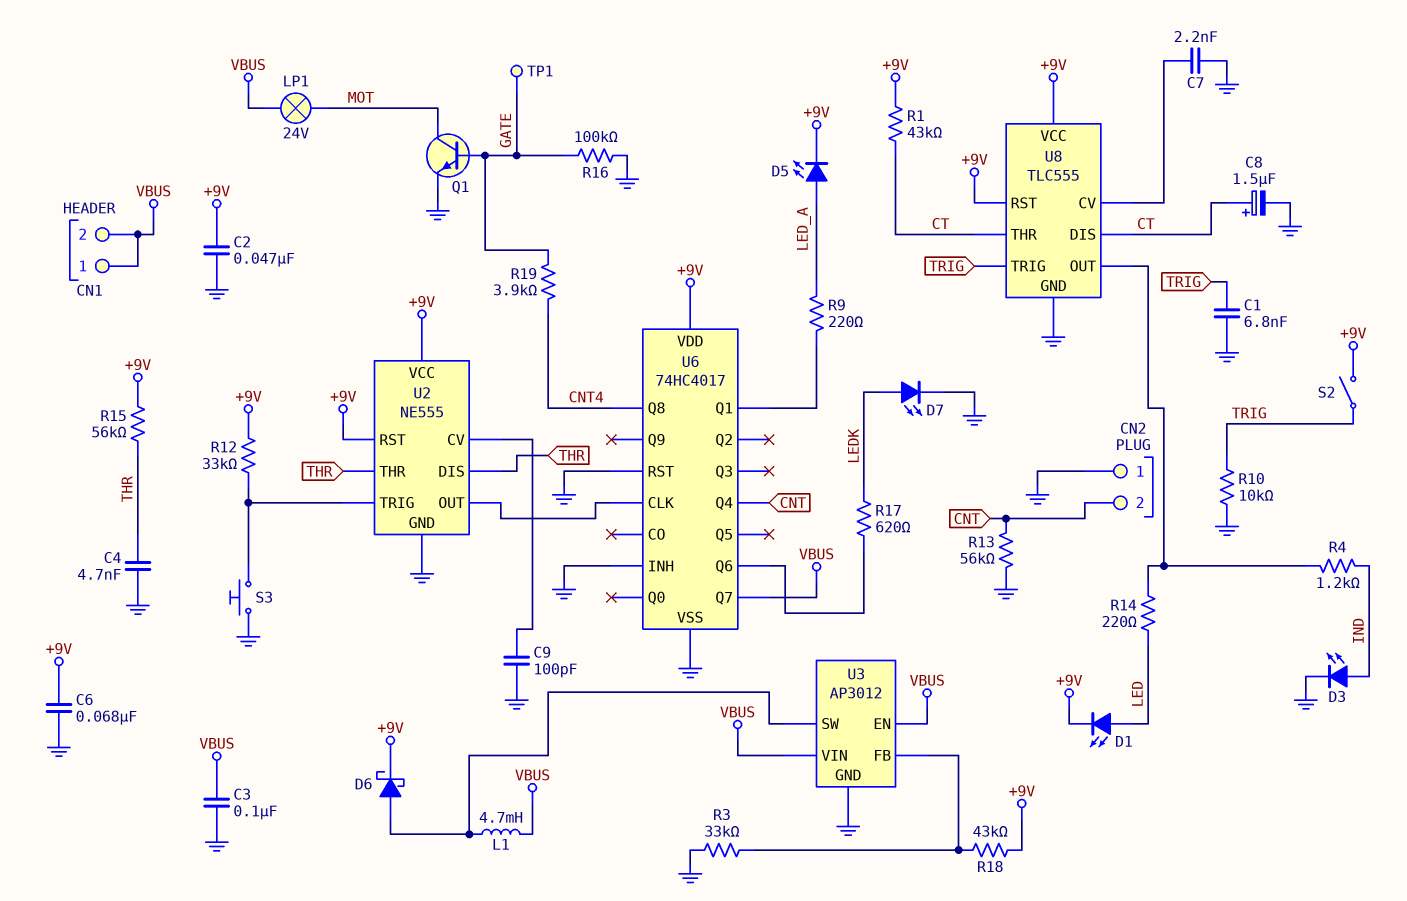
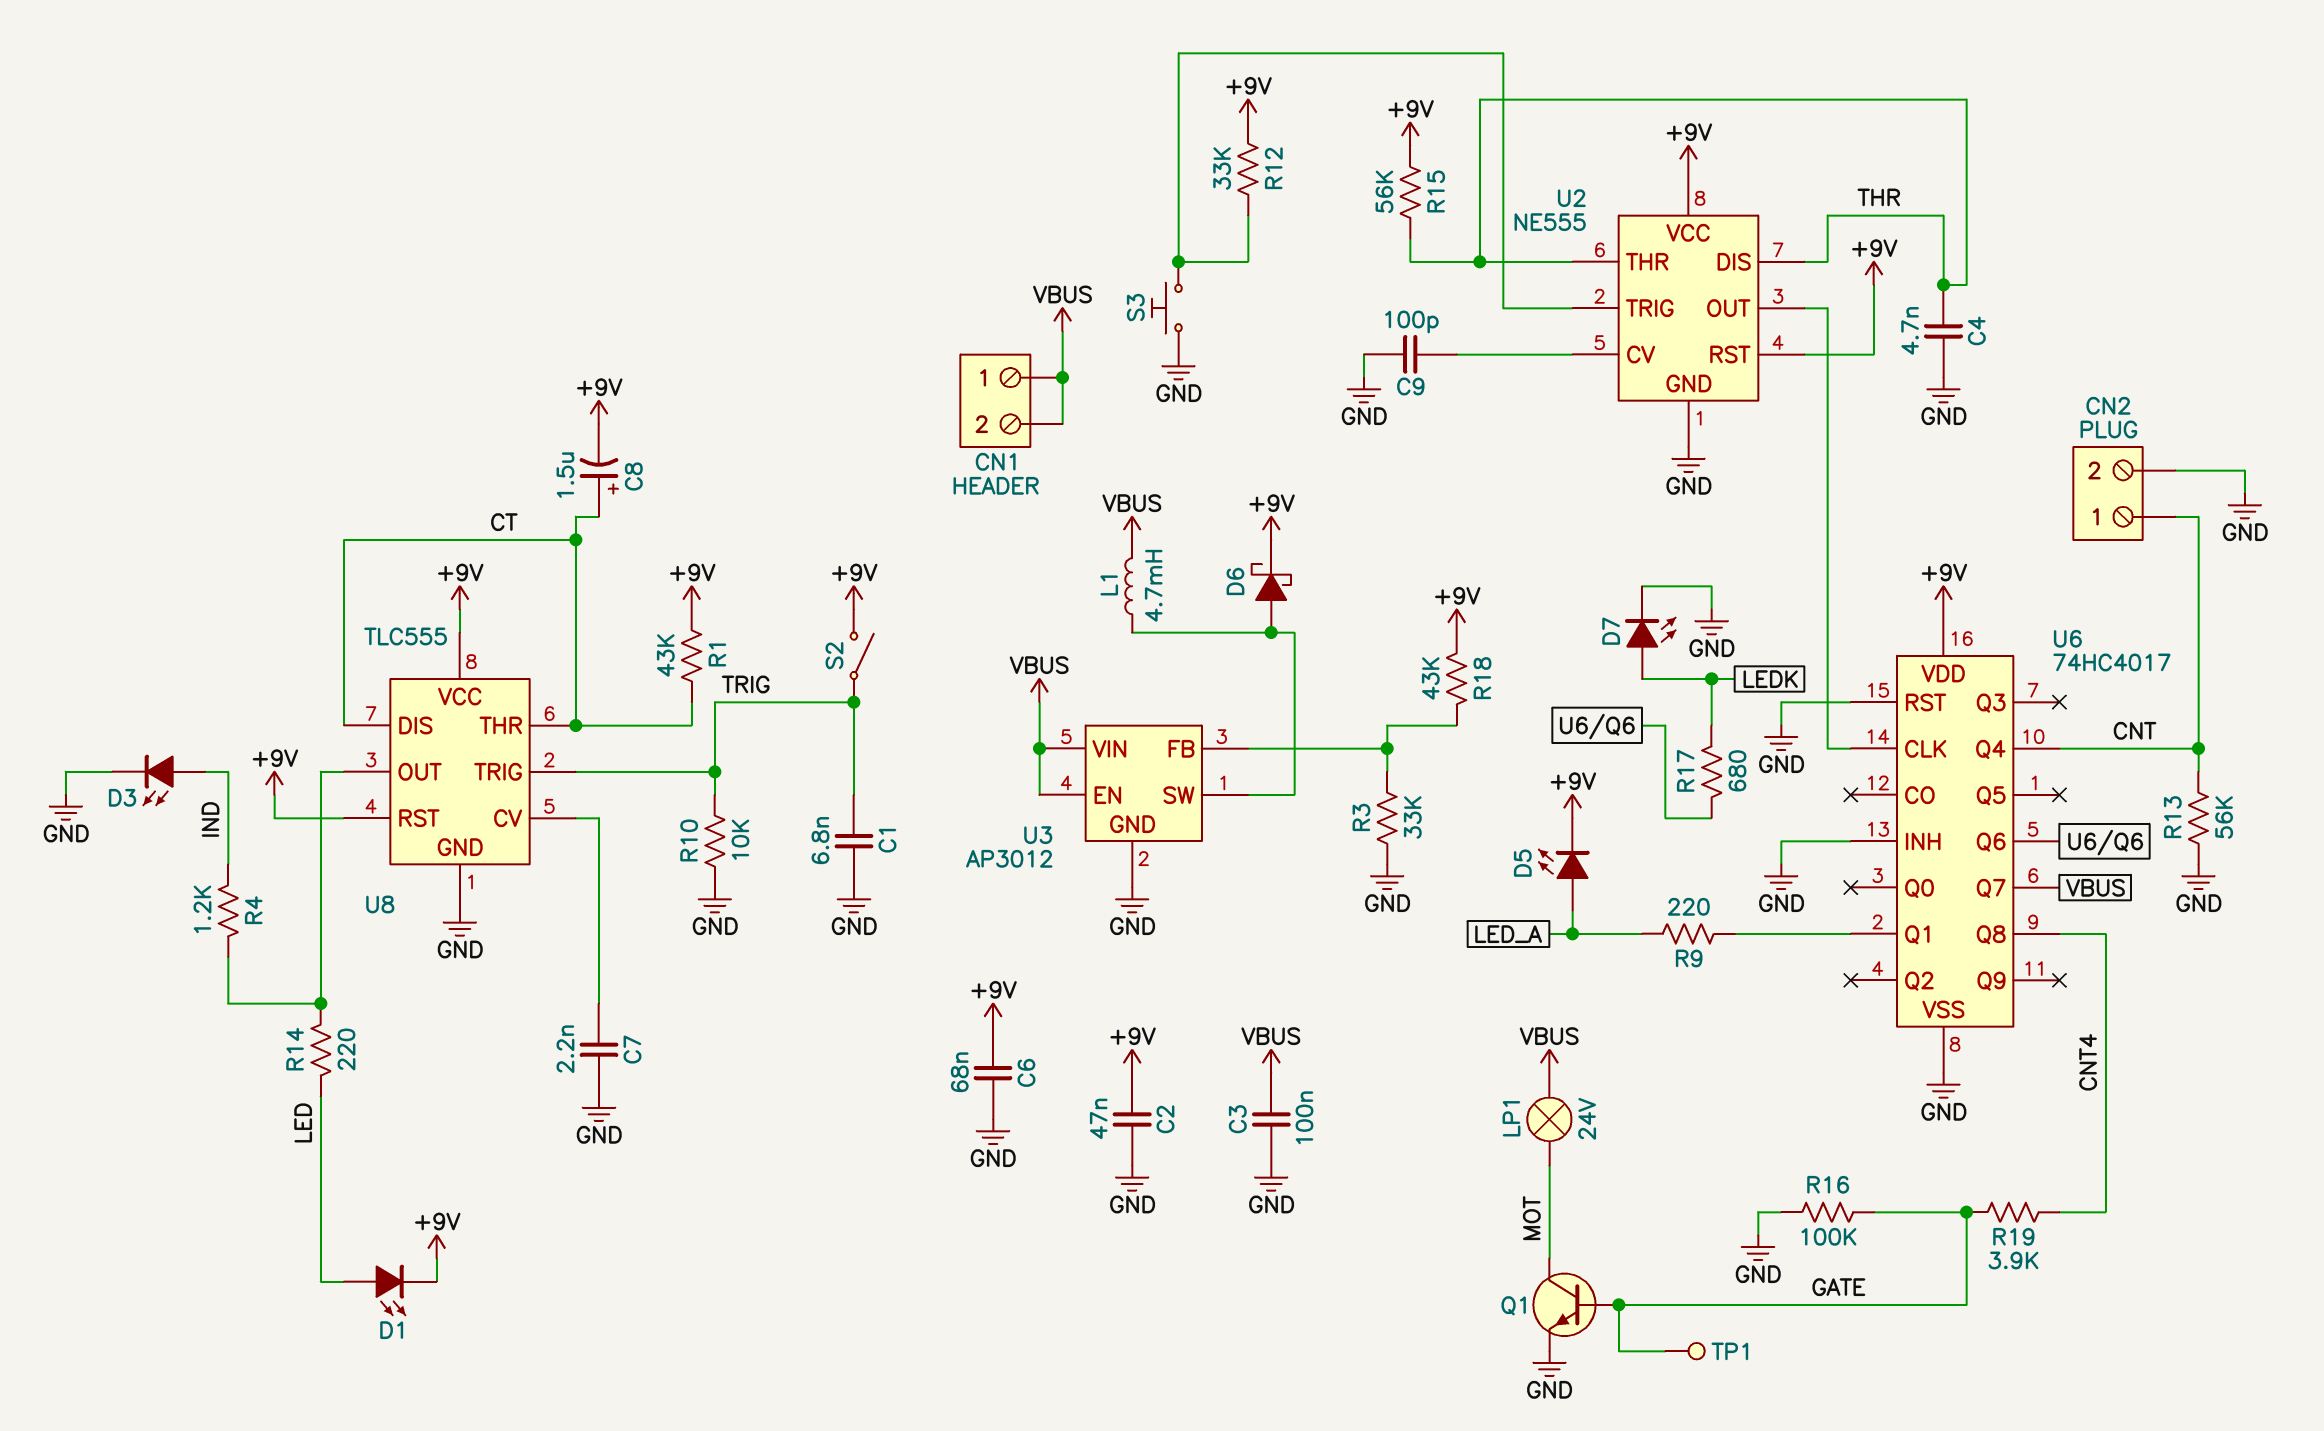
C8: 1.5uF (plus CT, minus GND) -> 1.5uF (plus CT, minus +9V)
CN2 pin 1: GND -> CNT
CN2 pin 2: CNT -> GND
R17: 620 (LEDK, U6/Q6) -> 680 (LEDK, U6/Q6)

